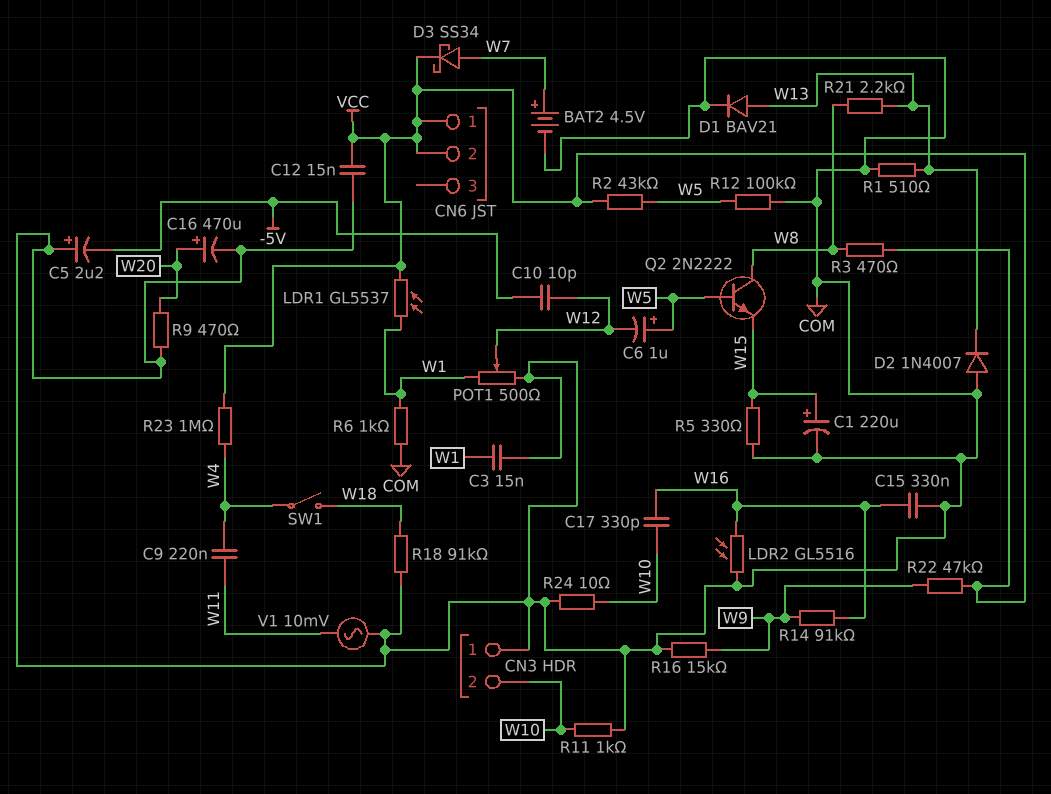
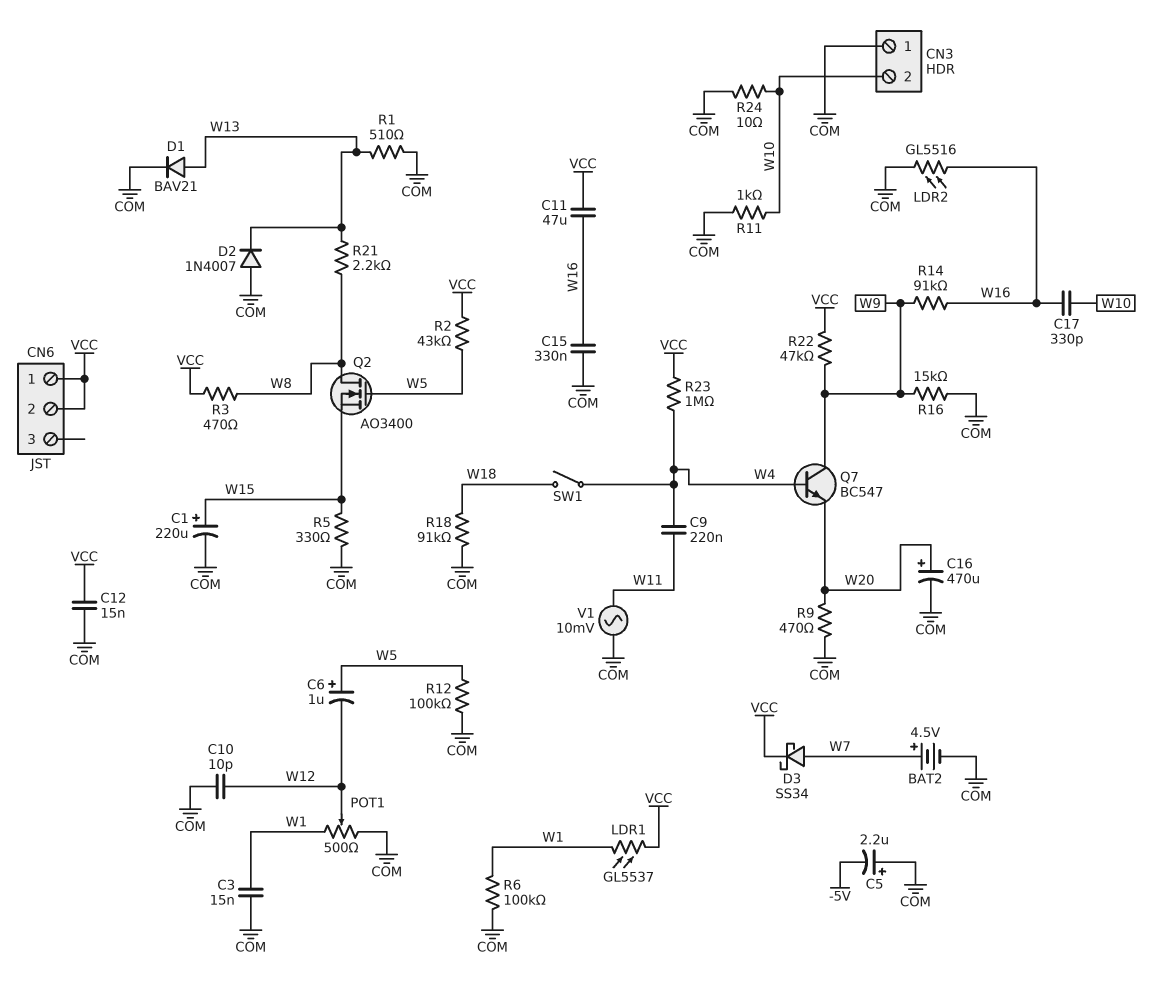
C10: 10pF (-5V, W12) -> 10pF (COM, W12)
C11: none -> 47uF (VCC, W16)
Q2: NPN 2N2222 (B W5, C W8, E W15) -> NMOS AO3400 (G W5, D W8, S W15)
Q7: none -> NPN BC547 (B W4, C W9, E W20)
R6: 1k (COM, W1) -> 100k (COM, W1)

